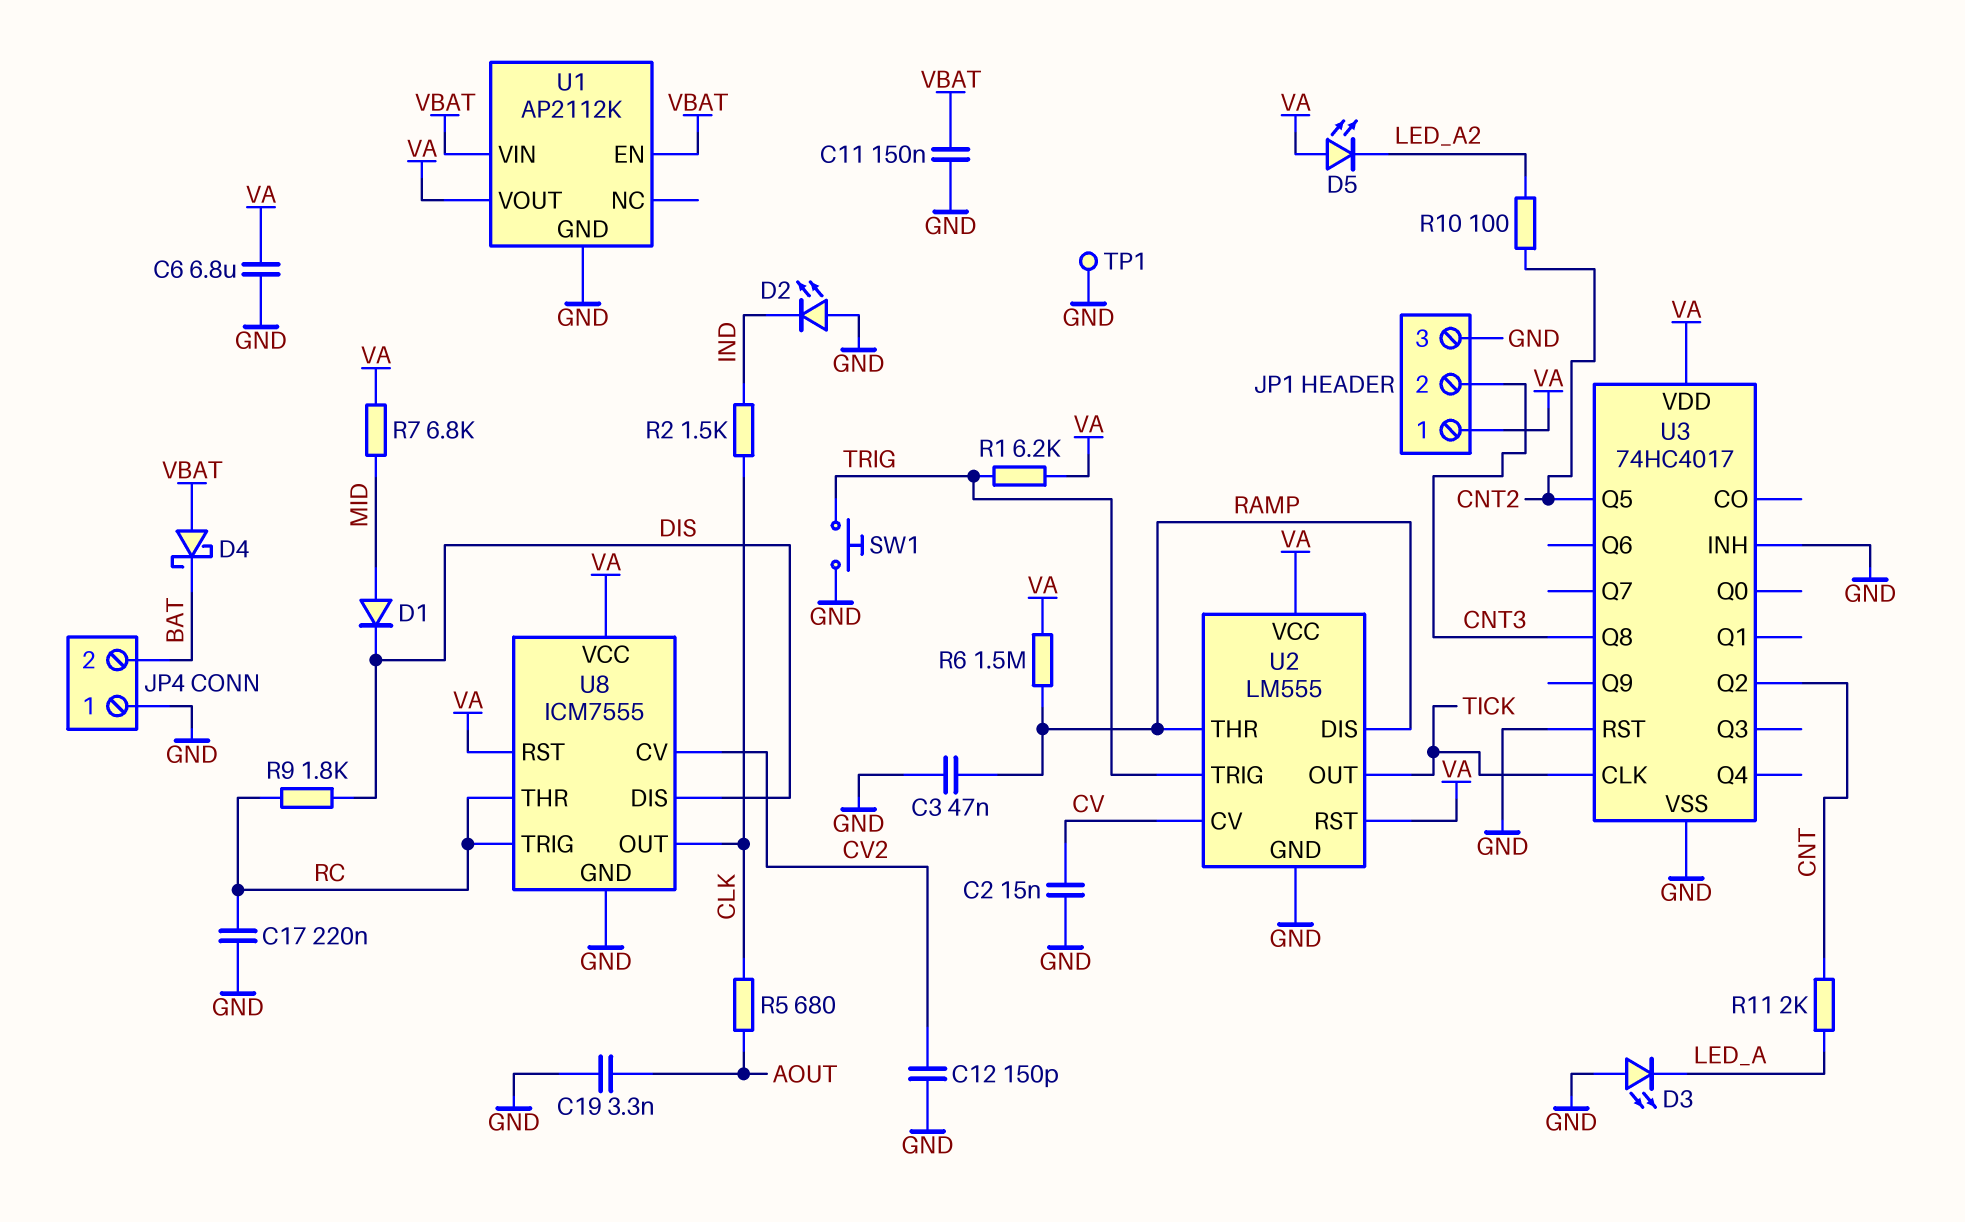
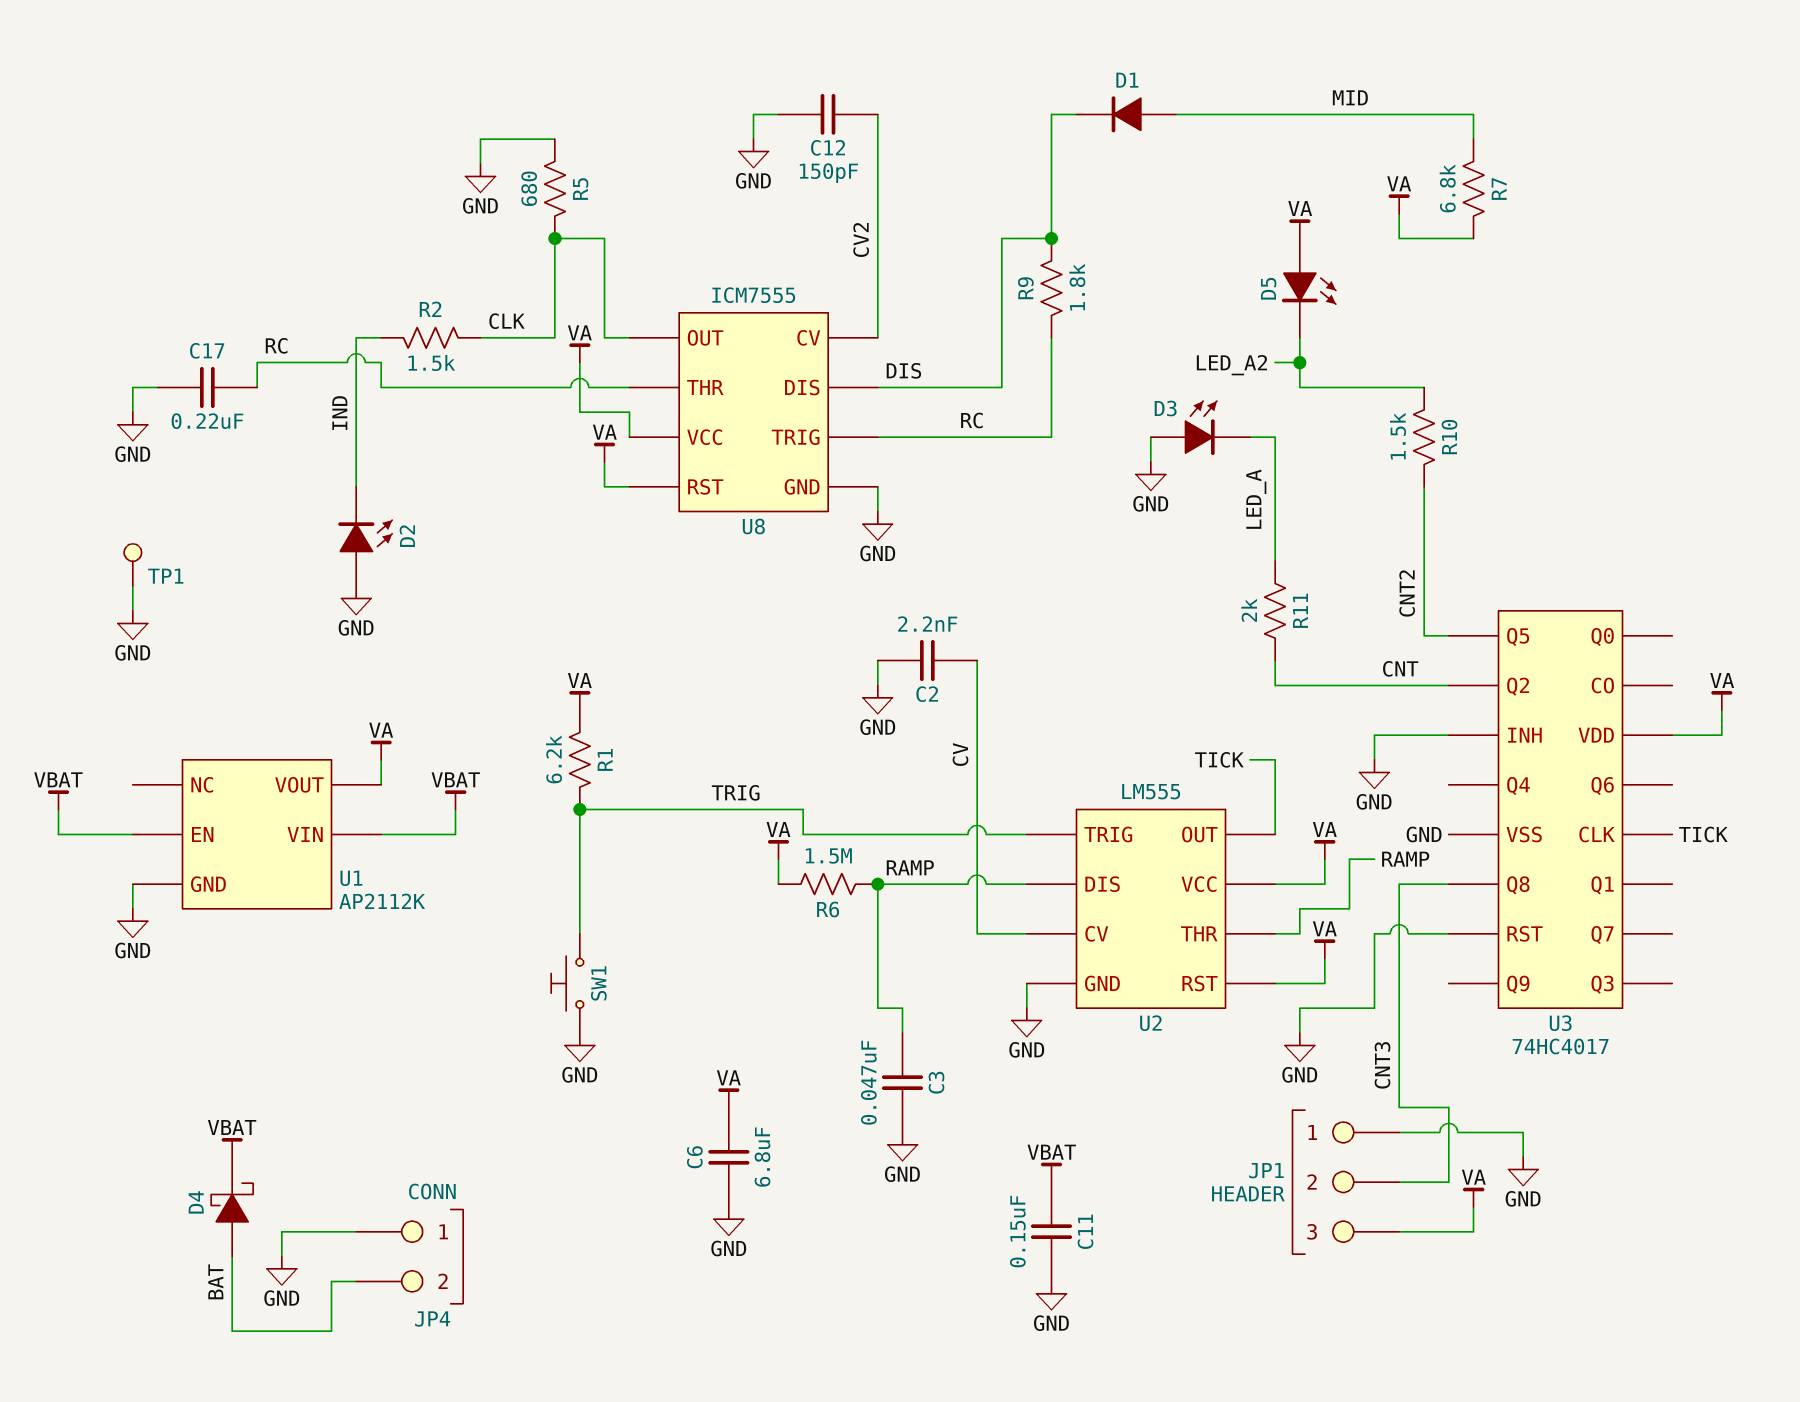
C2: 15nF (CV, GND) -> 2.2nF (CV, GND)
C19: 3.3nF (AOUT, GND) -> none
D4: schottky (A VBAT, K BAT) -> schottky (A BAT, K VBAT)
JP1 pin 1: VA -> GND
JP1 pin 3: GND -> VA
R5: 680 (AOUT, CLK) -> 680 (CLK, GND)
R10: 100 (CNT2, LED_A2) -> 1.5k (CNT2, LED_A2)

